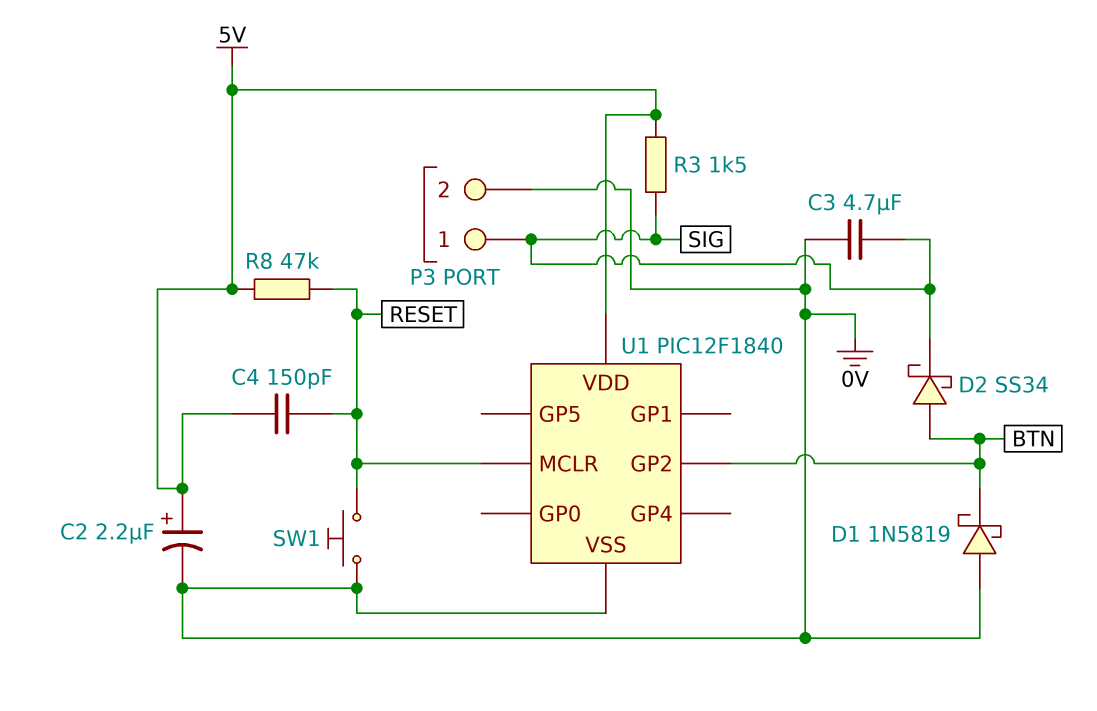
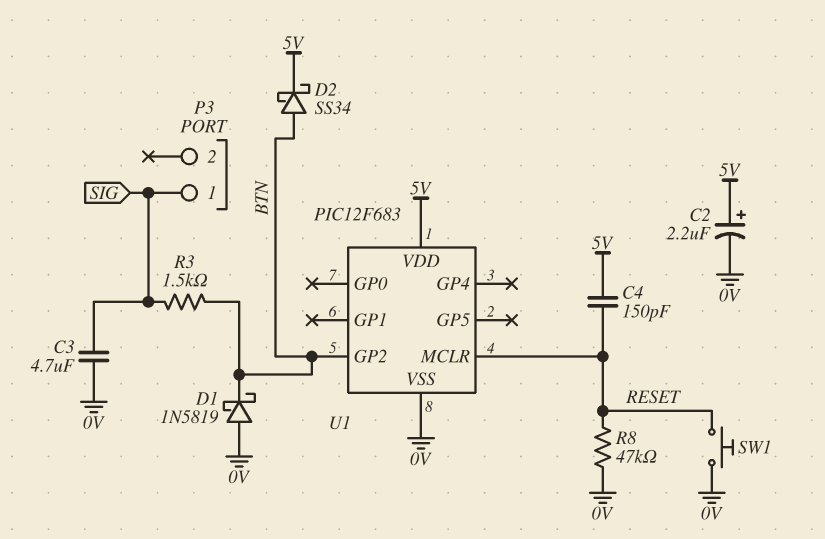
D2: schottky SS34 (A BTN, K SIG) -> schottky SS34 (A BTN, K 5V)
P3 pin 2: 0V -> none
R3: 1.5k (5V, SIG) -> 1.5k (BTN, SIG)
R8: 47k (5V, RESET) -> 47k (0V, RESET)
U1: PIC12F1840 -> PIC12F683

